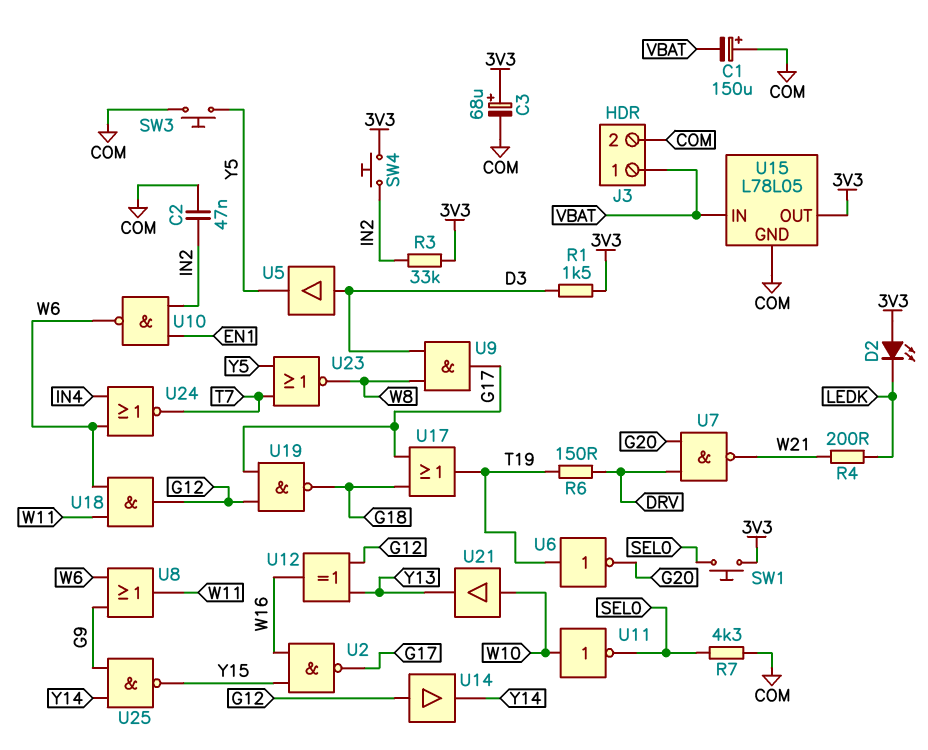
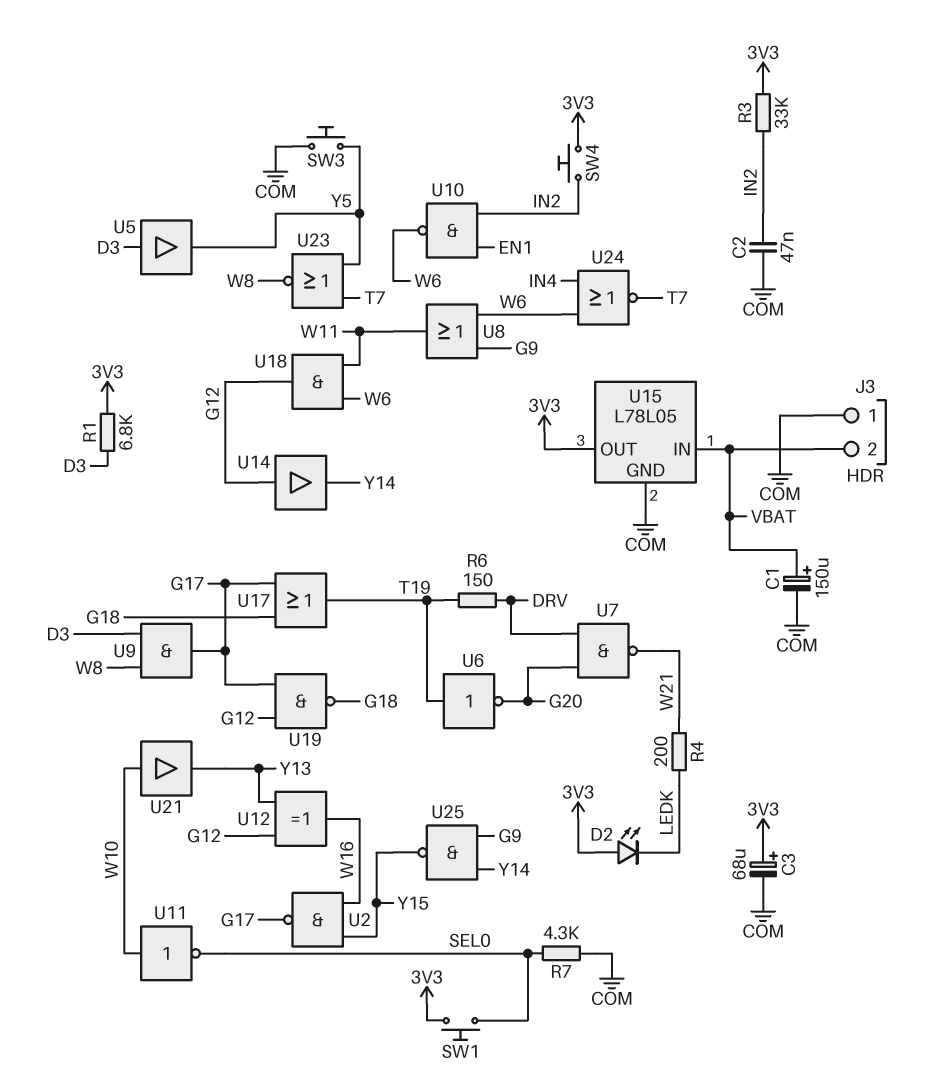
C1: 150uF (plus COM, minus VBAT) -> 150uF (plus VBAT, minus COM)
J3 pin 1: VBAT -> COM
J3 pin 2: COM -> VBAT
R1: 1.5k (3V3, D3) -> 6.8k (3V3, D3)

